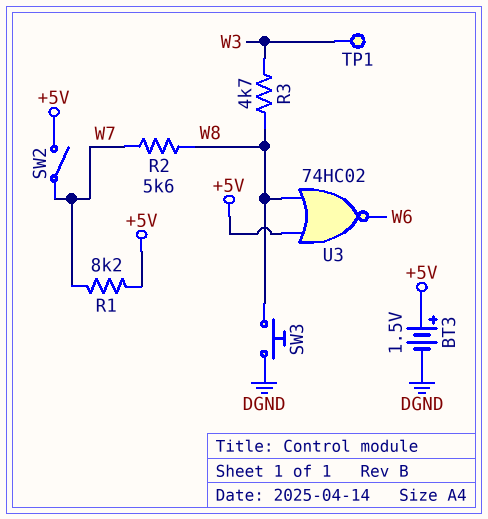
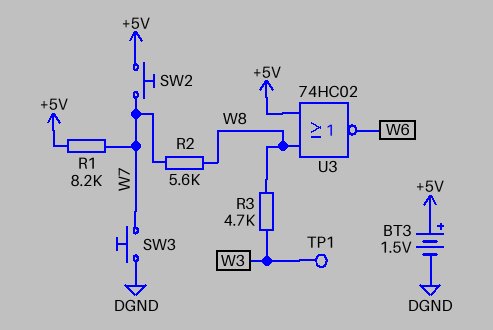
SW2: switch (+5V, W7) -> button (+5V, W7)
SW3: button (DGND, W8) -> button (DGND, W7)

